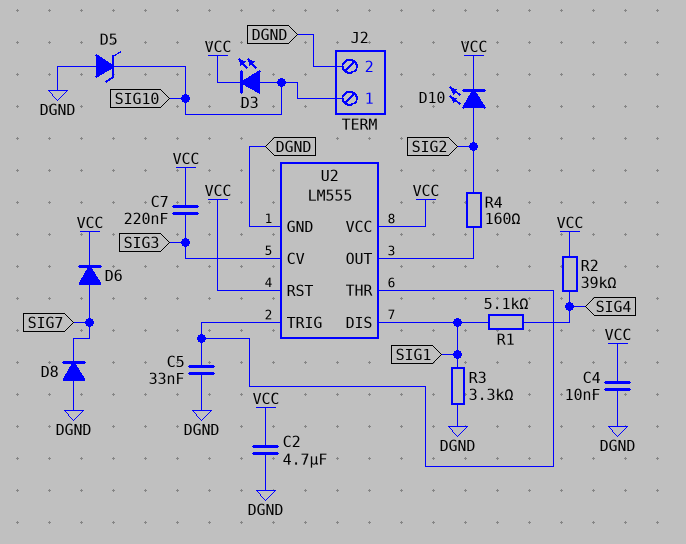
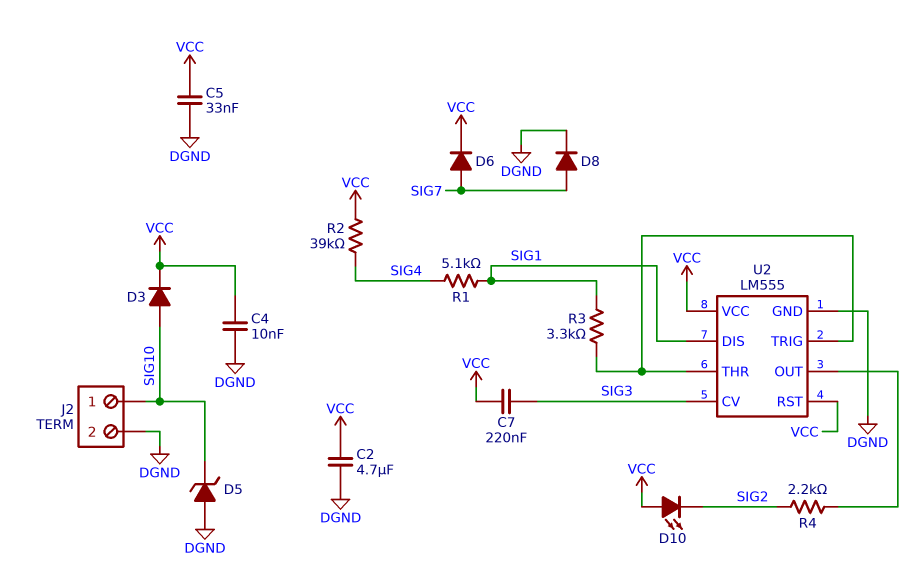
C5: 33nF (DGND, U2/THR) -> 33nF (DGND, VCC)
D3: LED (A SIG10, K VCC) -> diode (A SIG10, K VCC)
D8: diode (A DGND, K SIG7) -> diode (A SIG7, K DGND)
D10: LED (A SIG2, K VCC) -> LED (A VCC, K SIG2)
R3: 3.3k (DGND, SIG1) -> 3.3k (SIG1, U2/THR)
R4: 160 (SIG2, U2/OUT) -> 2.2k (SIG2, U2/OUT)

